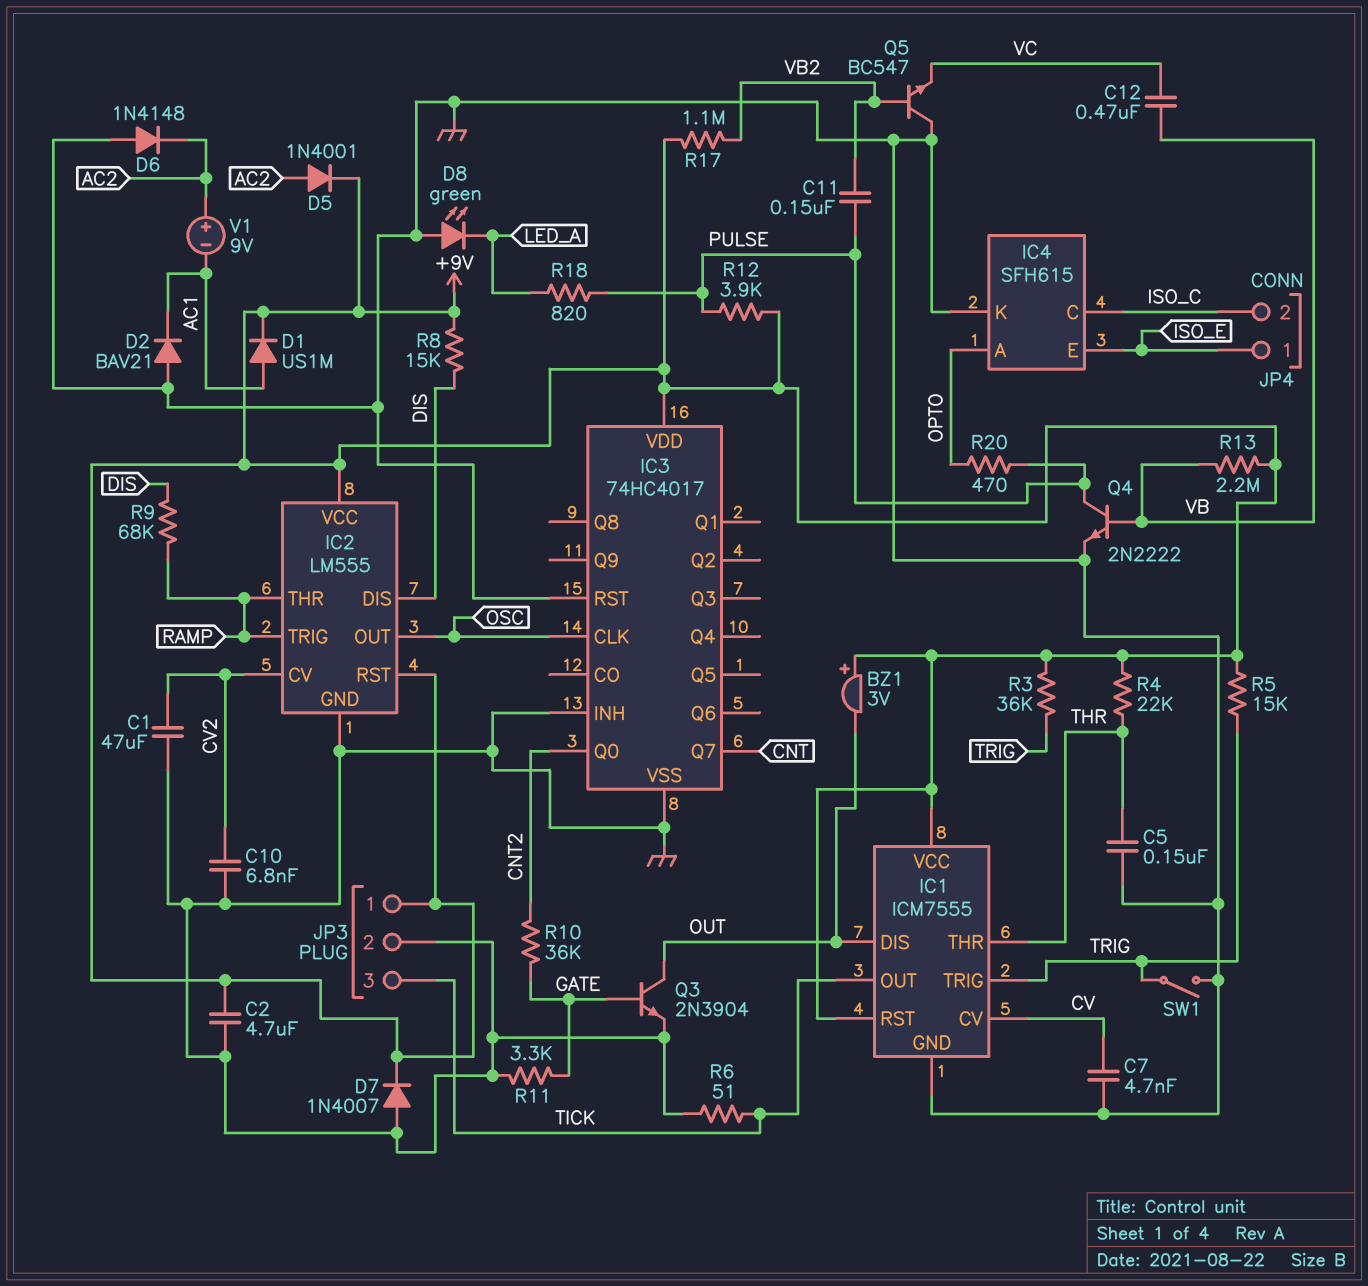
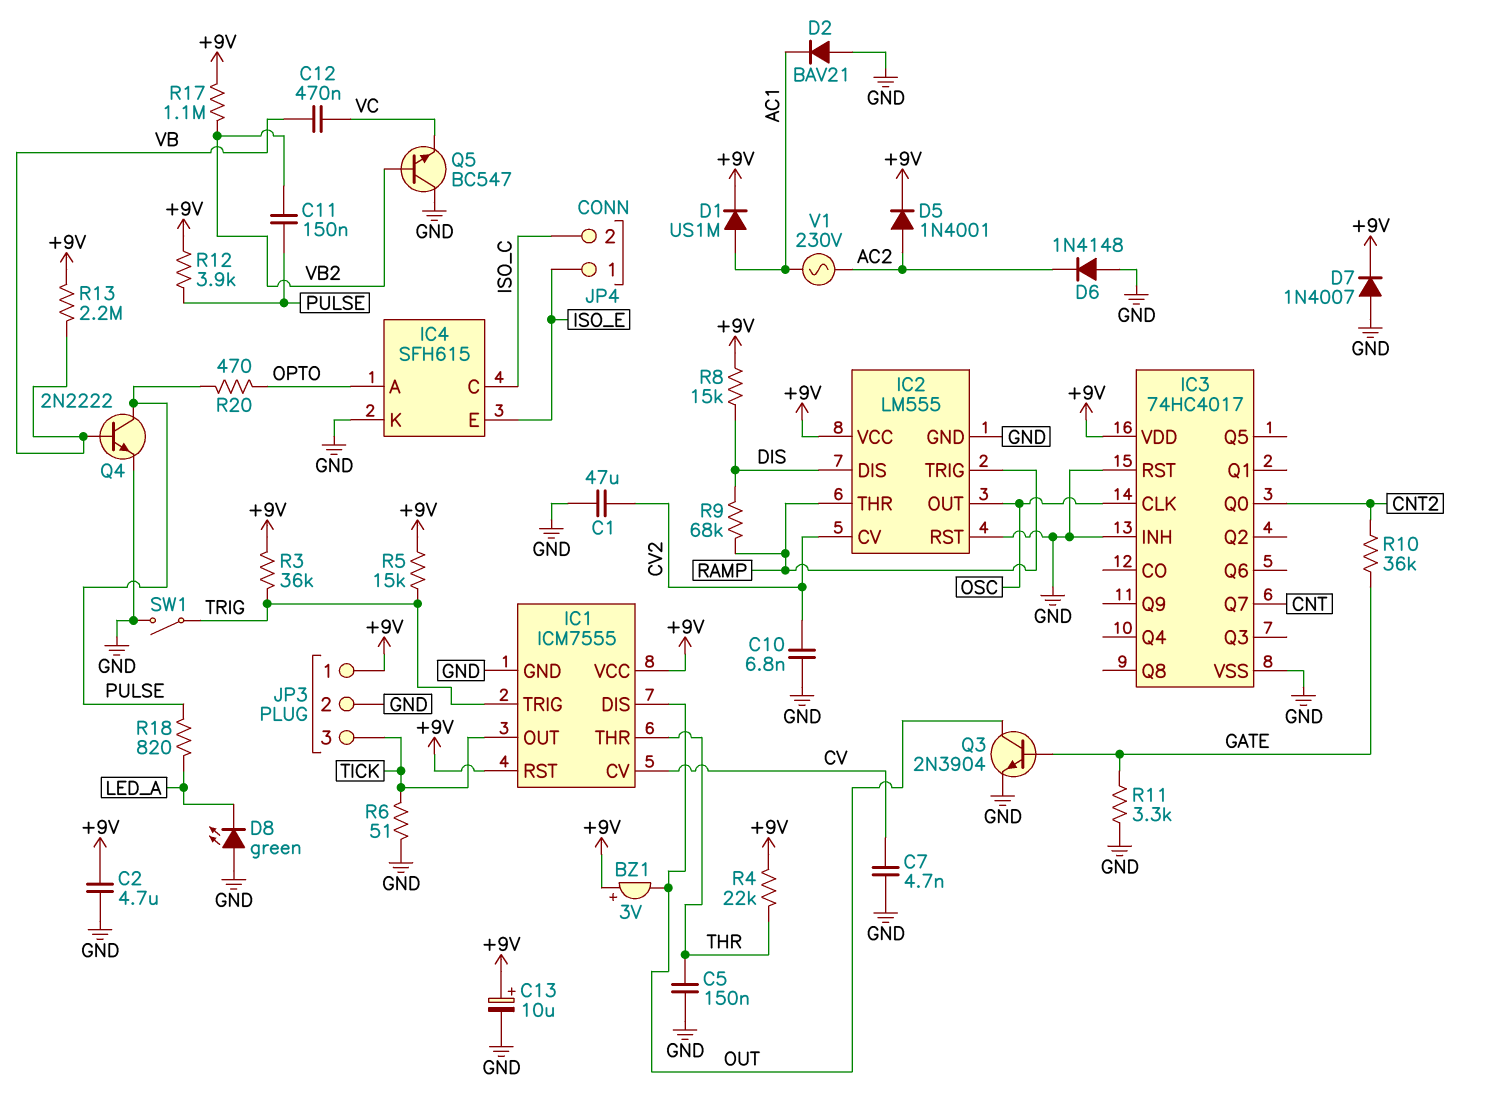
C13: none -> 10uF (plus +9V, minus GND)
IC2 pin RST: +9V -> GND
V1: 9V (plus AC2, minus AC1) -> AC 230V (AC1, AC2)

